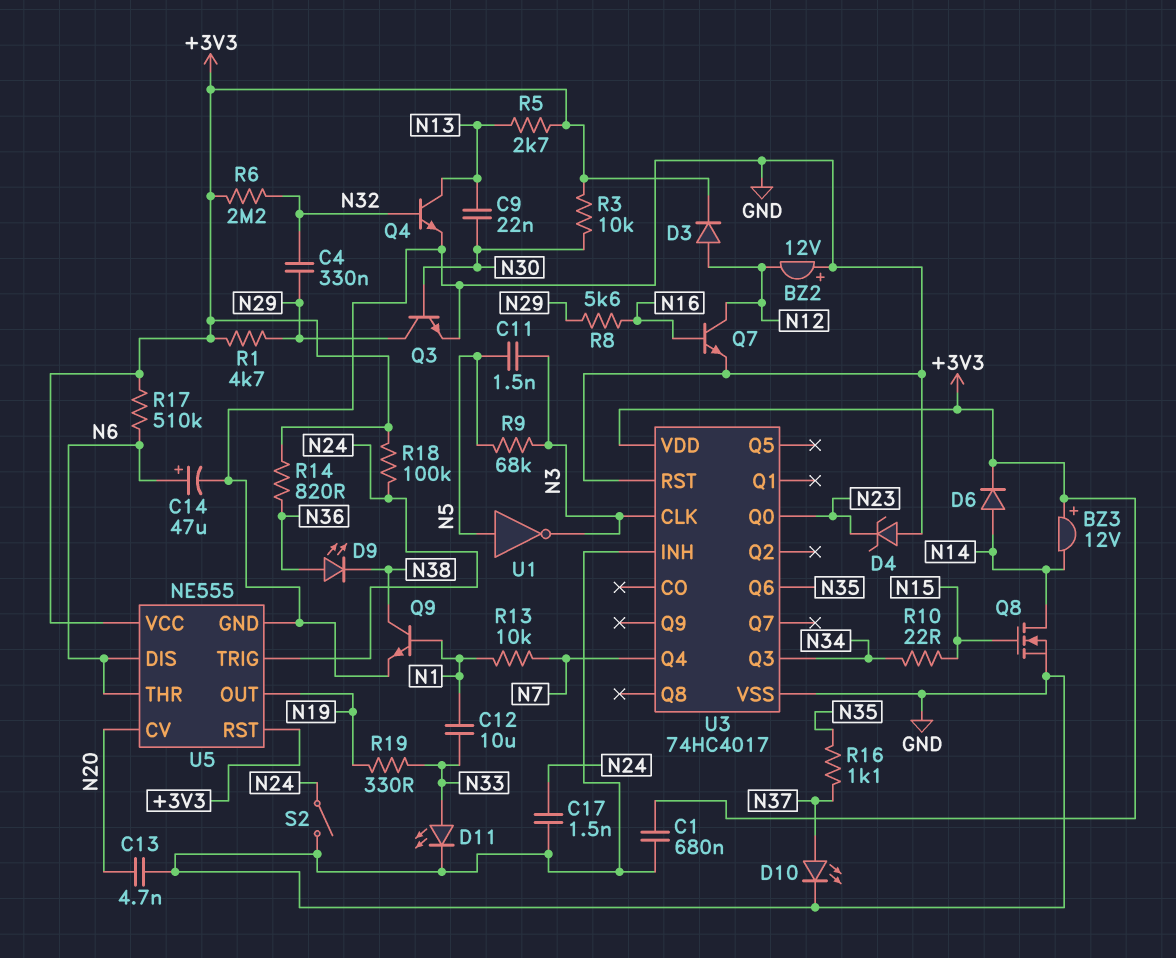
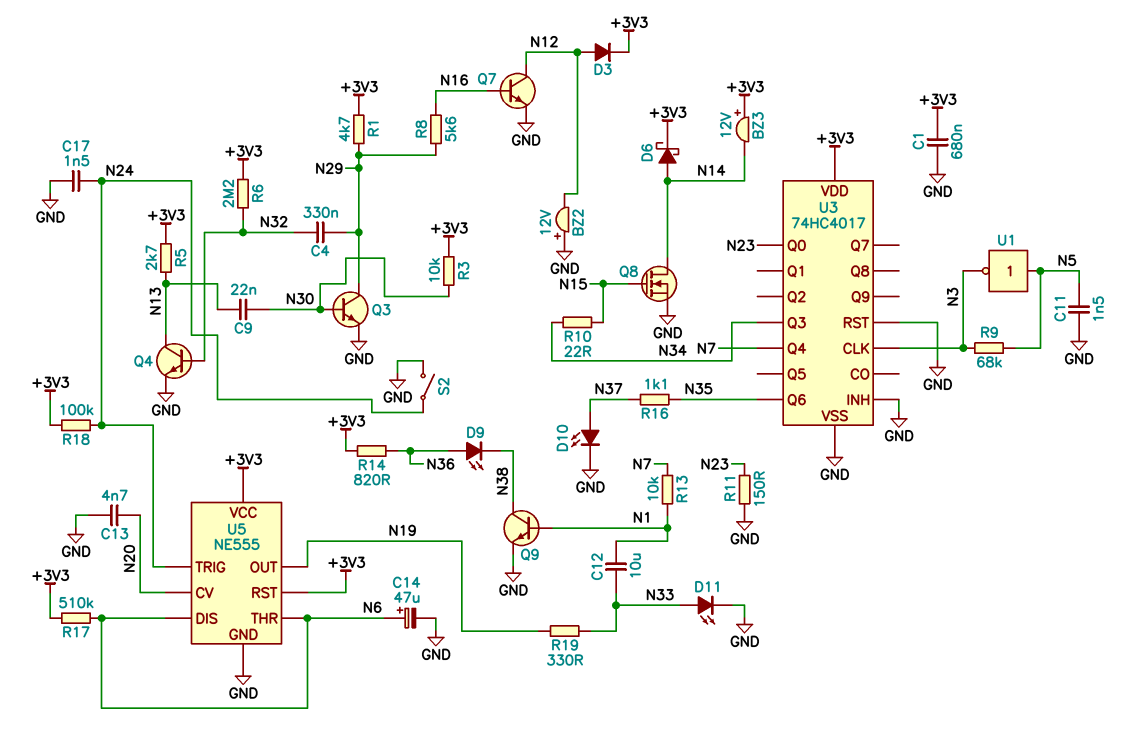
C11: 1.5nF (N3, N5) -> 1.5nF (GND, N5)
D4: zener (A GND, K N23) -> none
D6: diode (A N14, K +3V3) -> schottky (A N14, K +3V3)
R11: none -> 150 (GND, N23)

